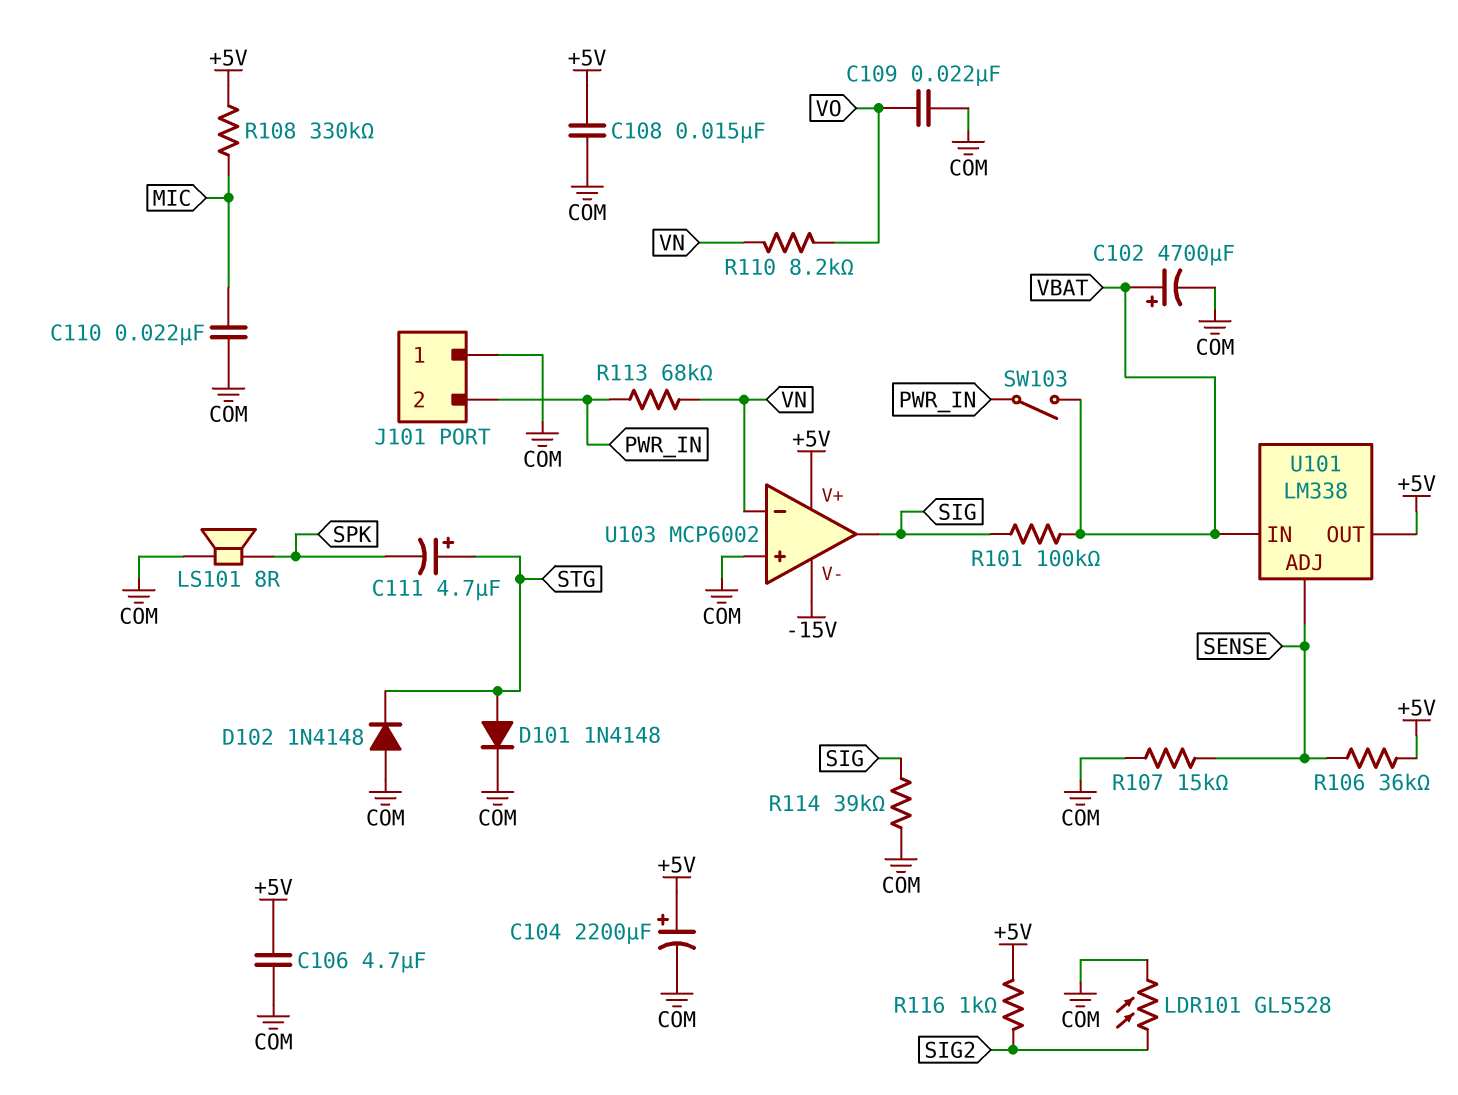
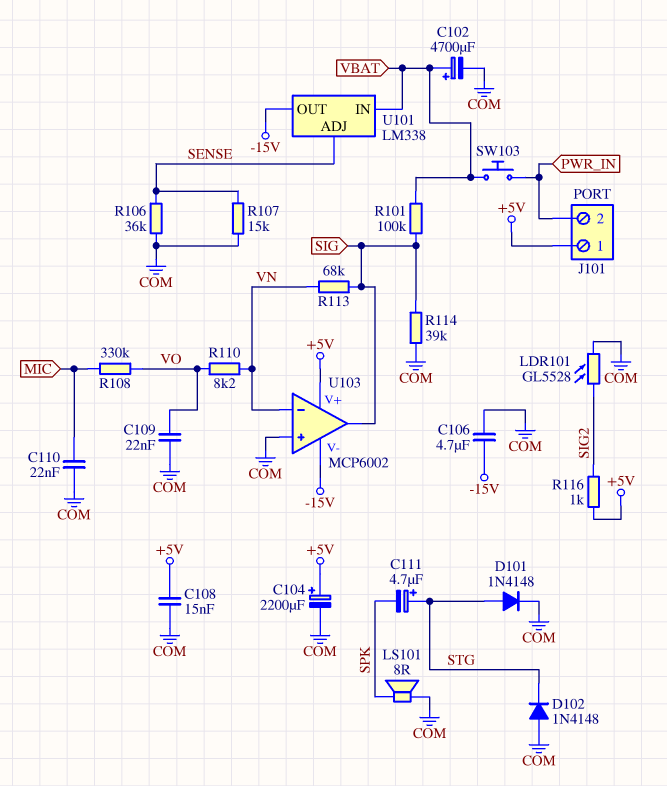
C106: 4.7uF (+5V, COM) -> 4.7uF (-15V, COM)
J101 pin 1: COM -> +5V
R106: 36k (+5V, SENSE) -> 36k (COM, SENSE)
R108: 330k (+5V, MIC) -> 330k (MIC, VO)
R113: 68k (PWR_IN, VN) -> 68k (SIG, VN)
SW103: switch (PWR_IN, VBAT) -> button (PWR_IN, VBAT)
U101 pin OUT: +5V -> -15V

